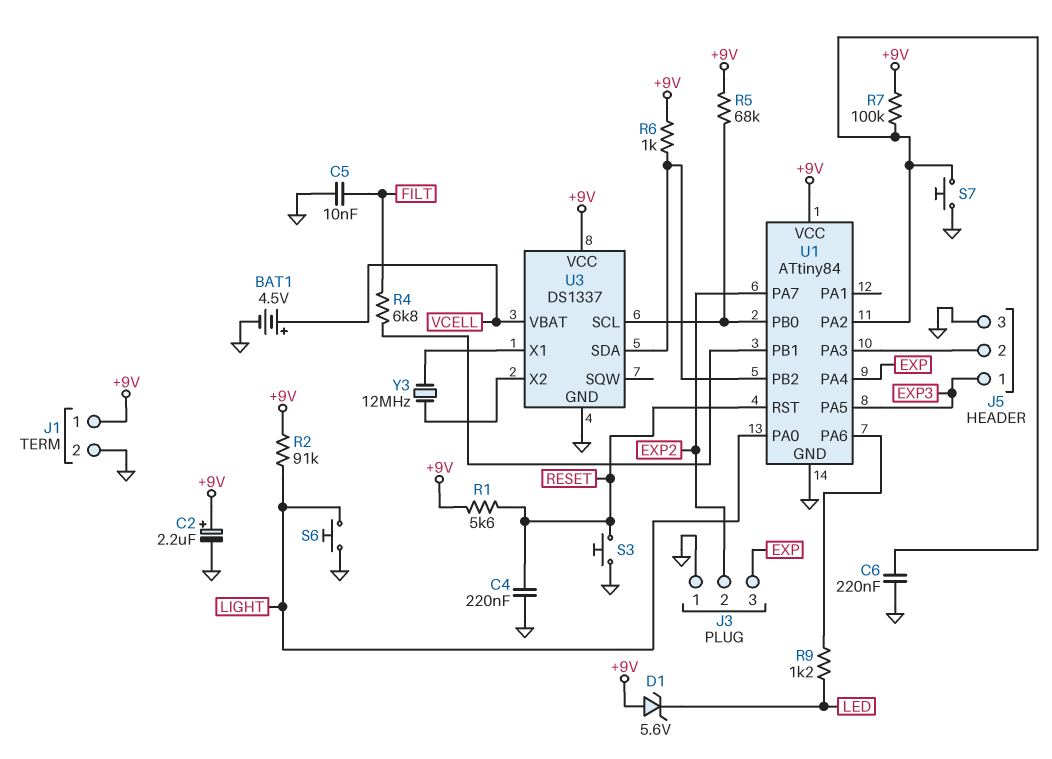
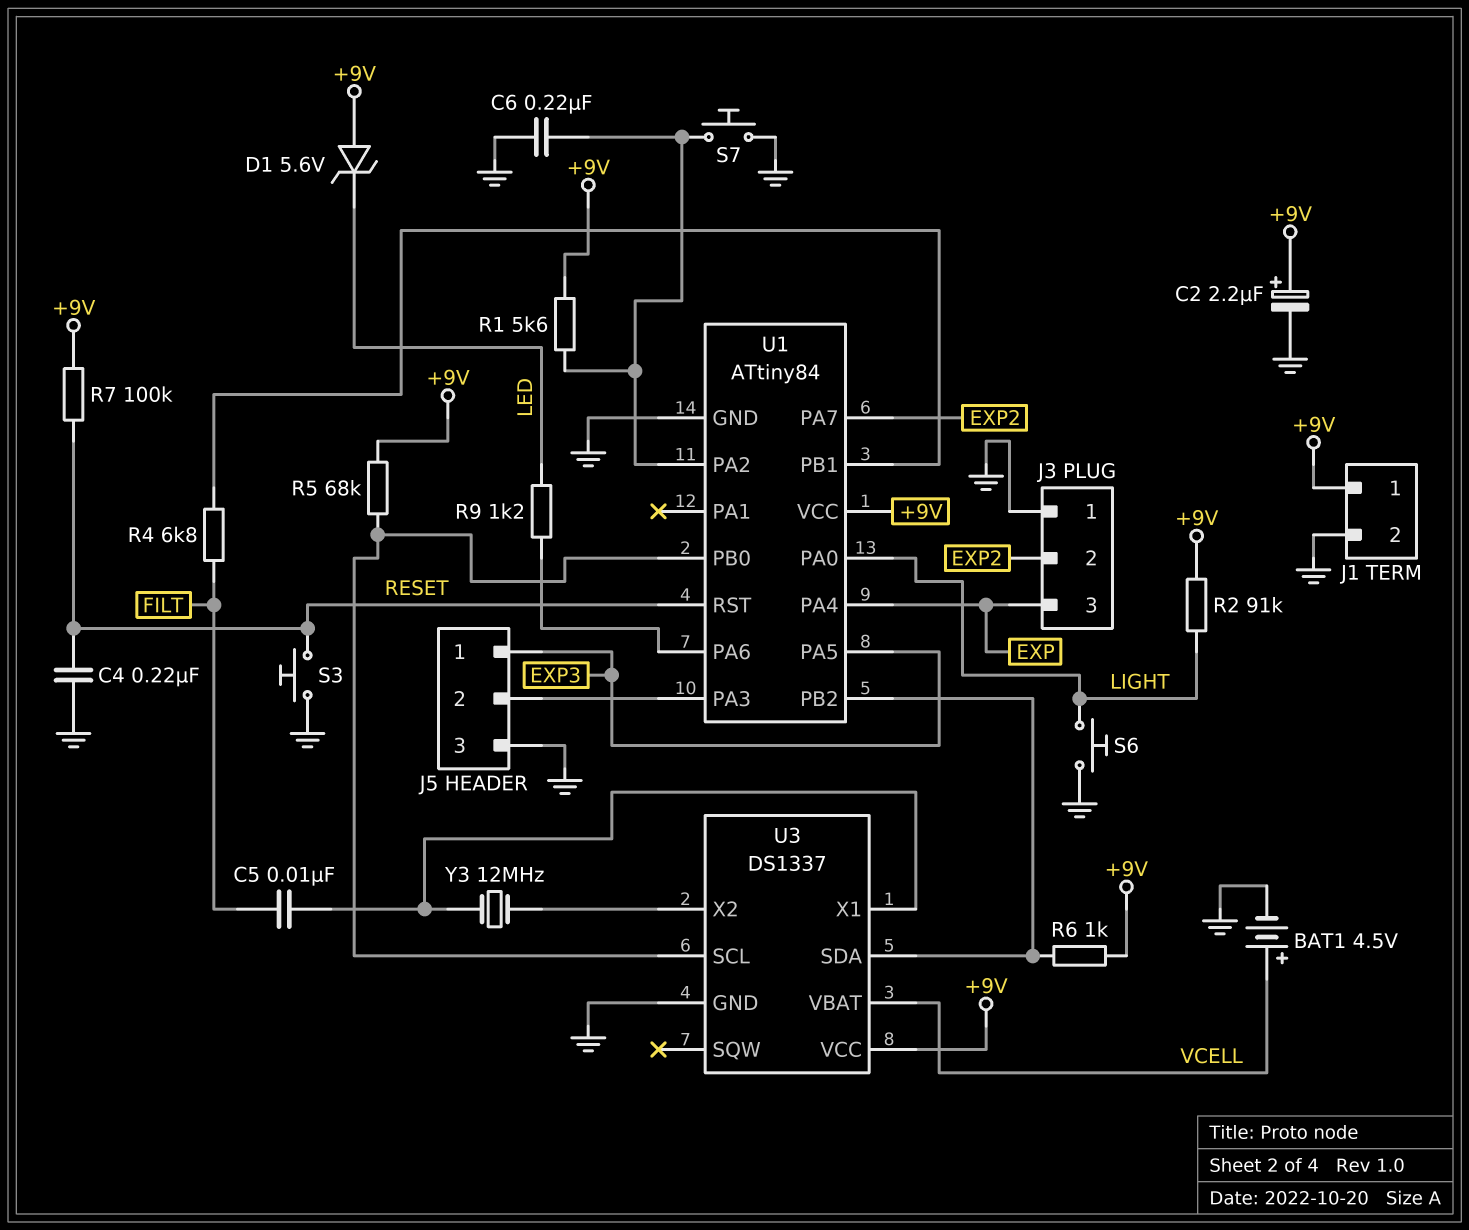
C5: 10nF (FILT, GND) -> 10nF (FILT, U3/X1)
R1: 5.6k (+9V, RESET) -> 5.6k (+9V, U1/PA2)
R7: 100k (+9V, U1/PA2) -> 100k (+9V, RESET)

